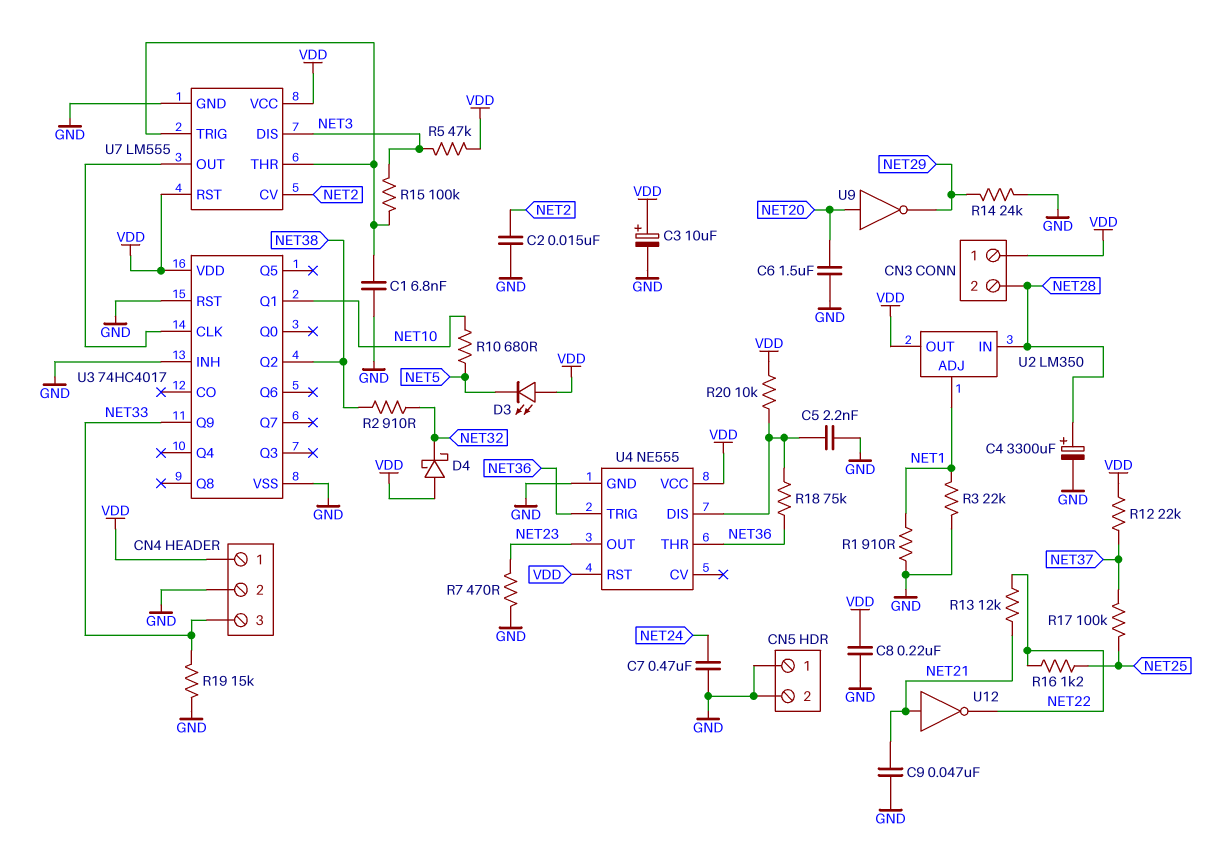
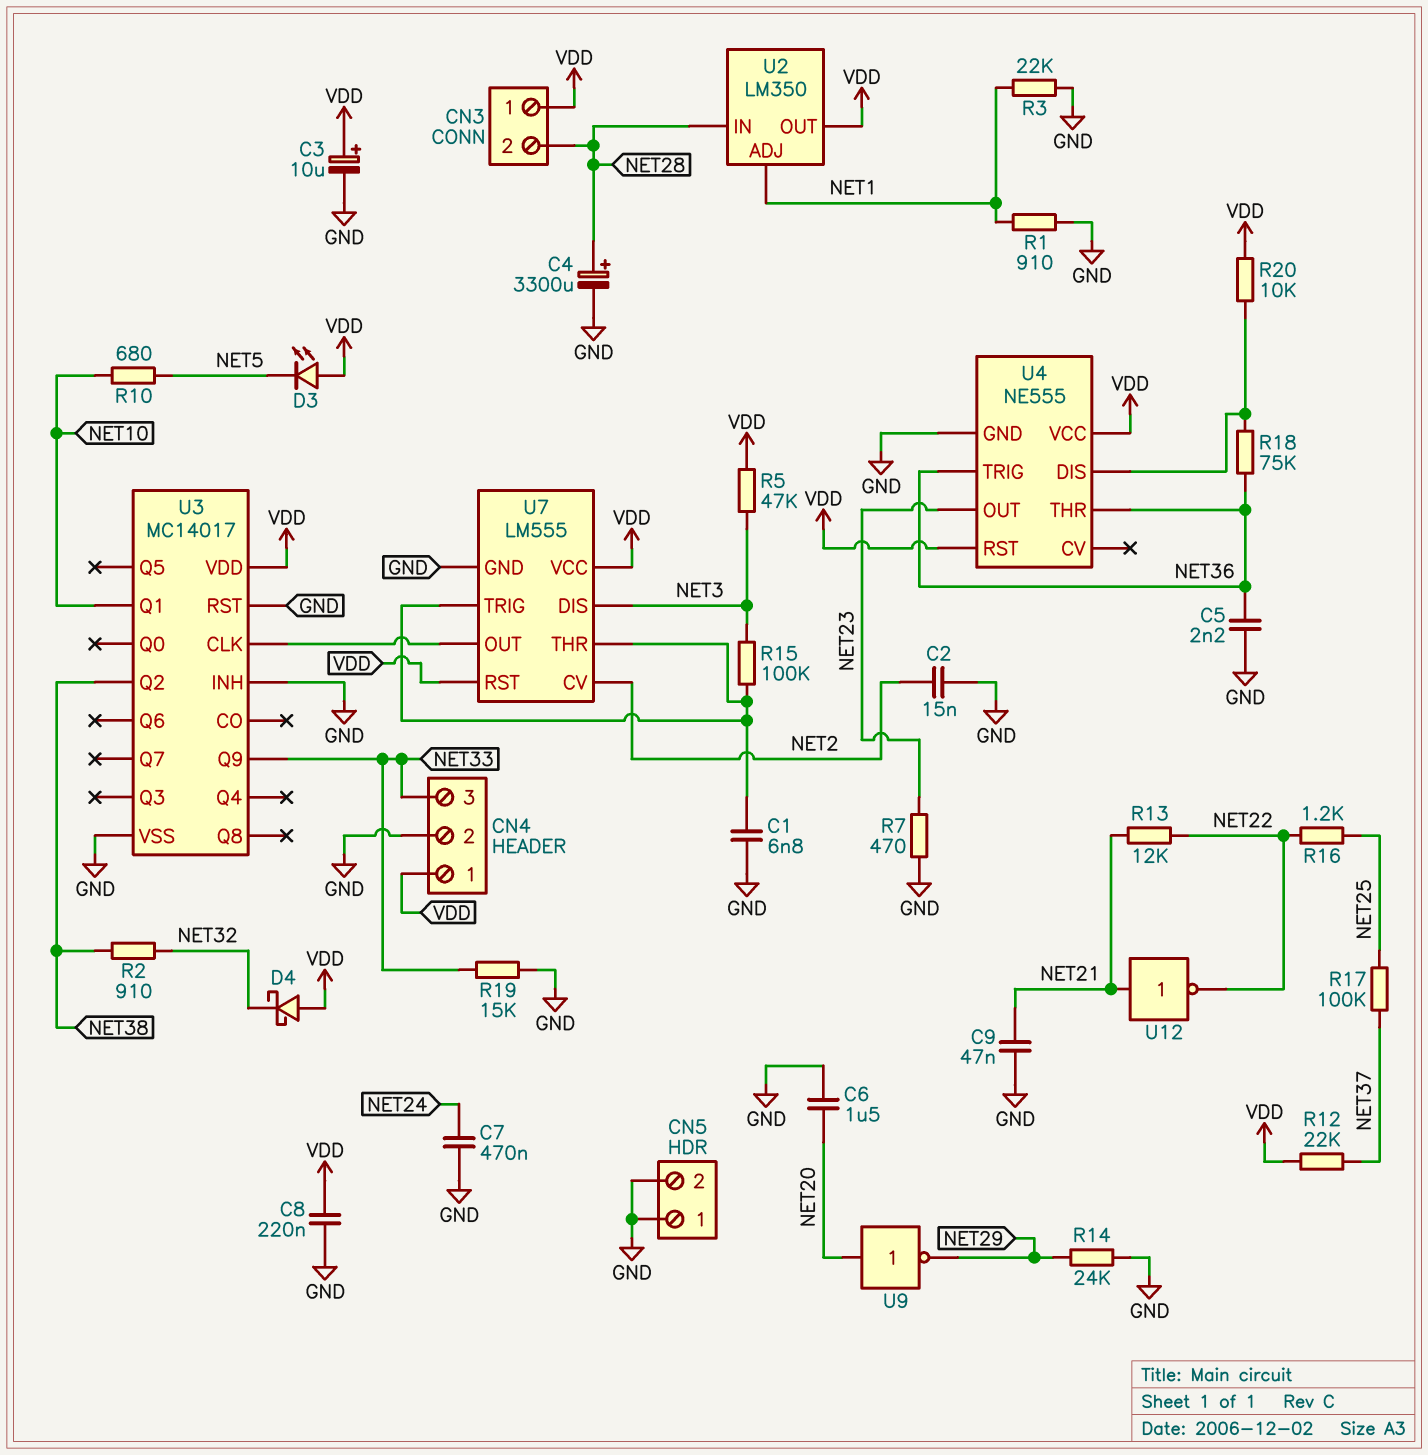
C5: 2.2nF (GND, U4/DIS) -> 2.2nF (GND, NET36)
U3: 74HC4017 -> MC14017

